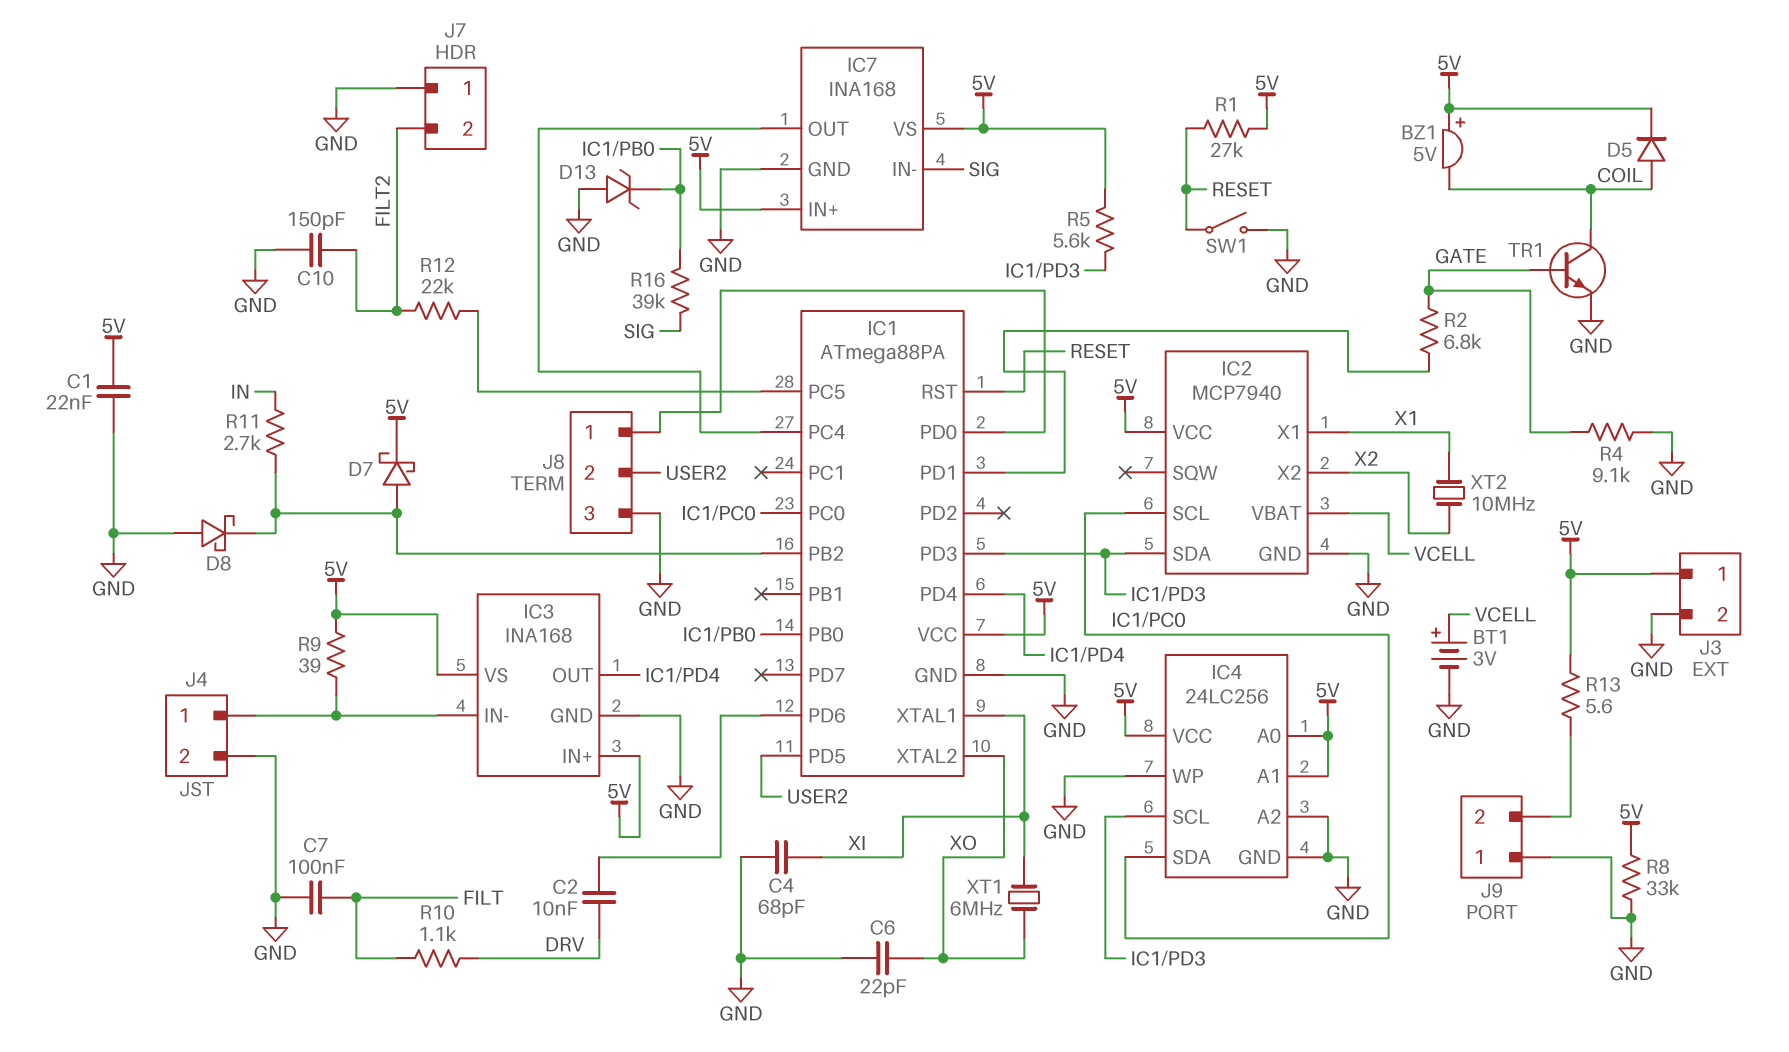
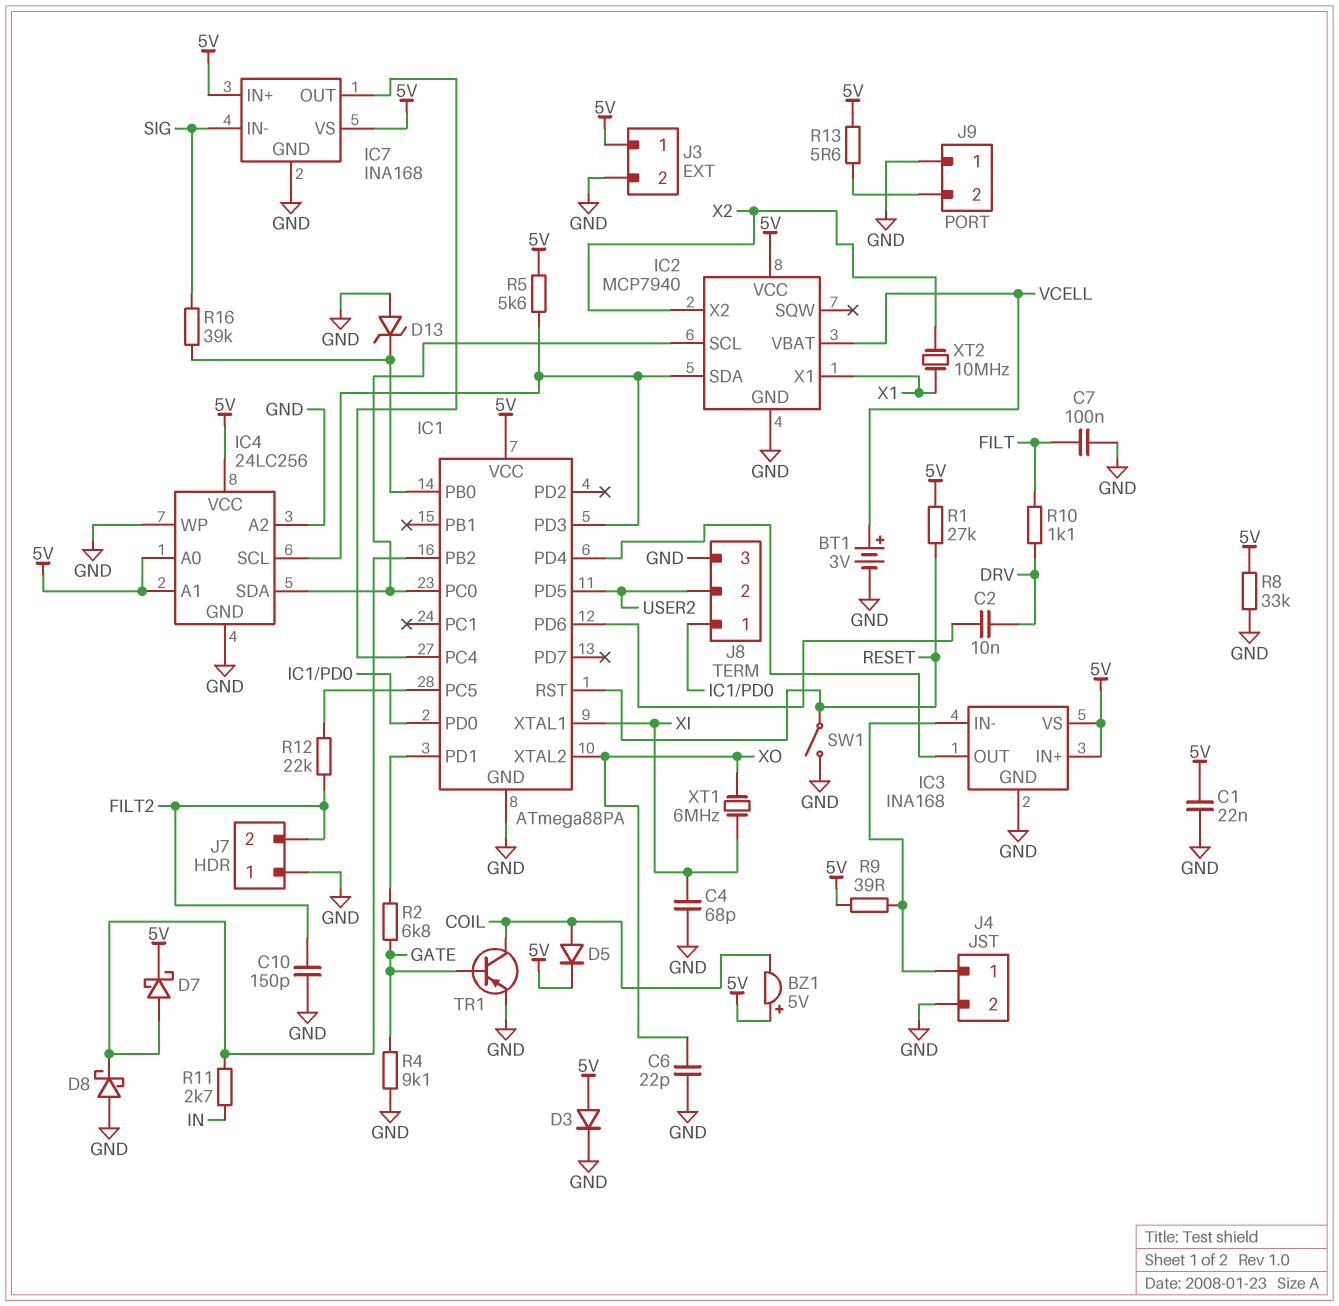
D3: none -> diode (A 5V, K GND)
TR1: NPN (B GATE, C COIL, E GND) -> PNP (B GATE, C COIL, E GND)

